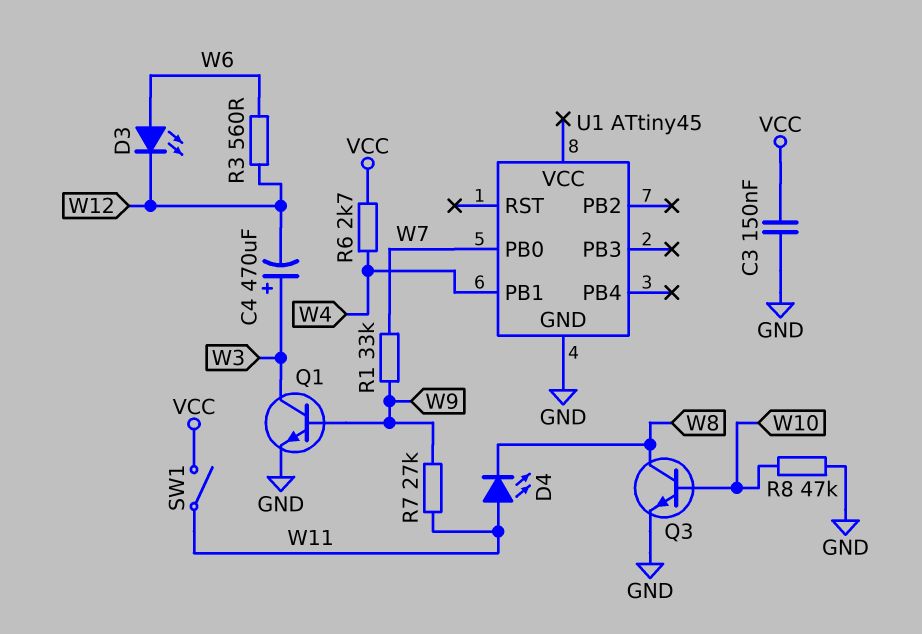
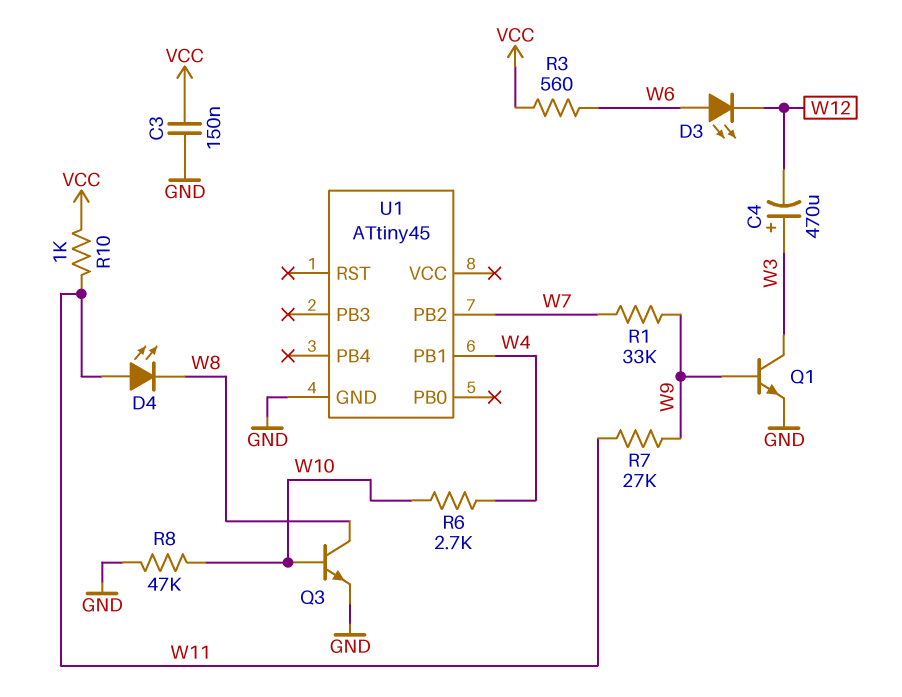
R3: 560 (W6, W12) -> 560 (VCC, W6)
R6: 2.7k (VCC, W4) -> 2.7k (W4, W10)
R10: none -> 1k (VCC, W11)
SW1: switch (VCC, W11) -> none
U1 pin PB0: W7 -> none
U1 pin PB2: none -> W7

